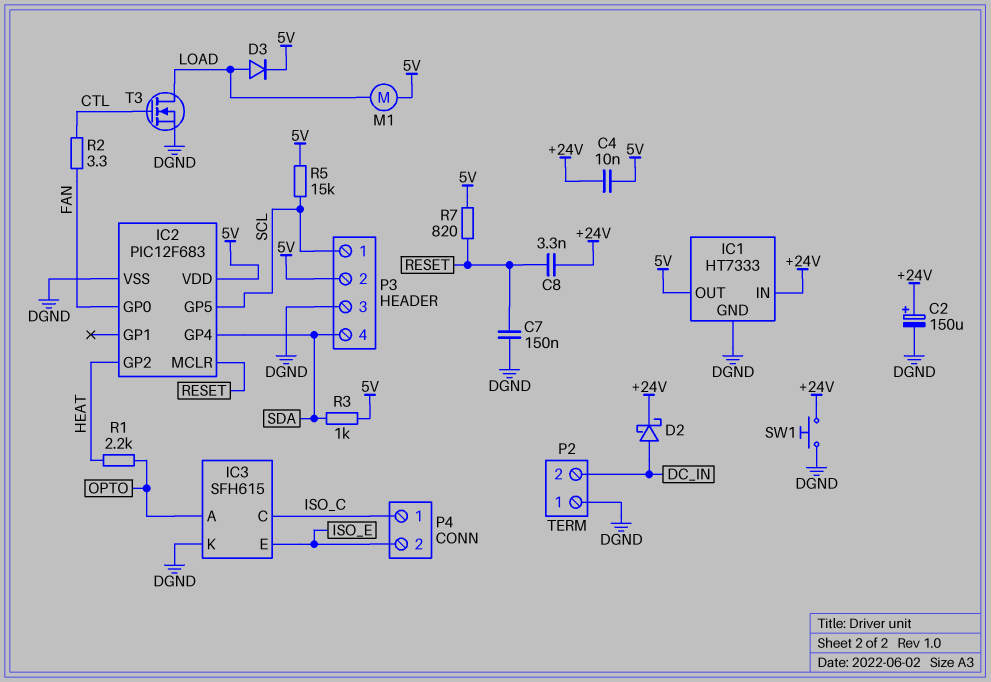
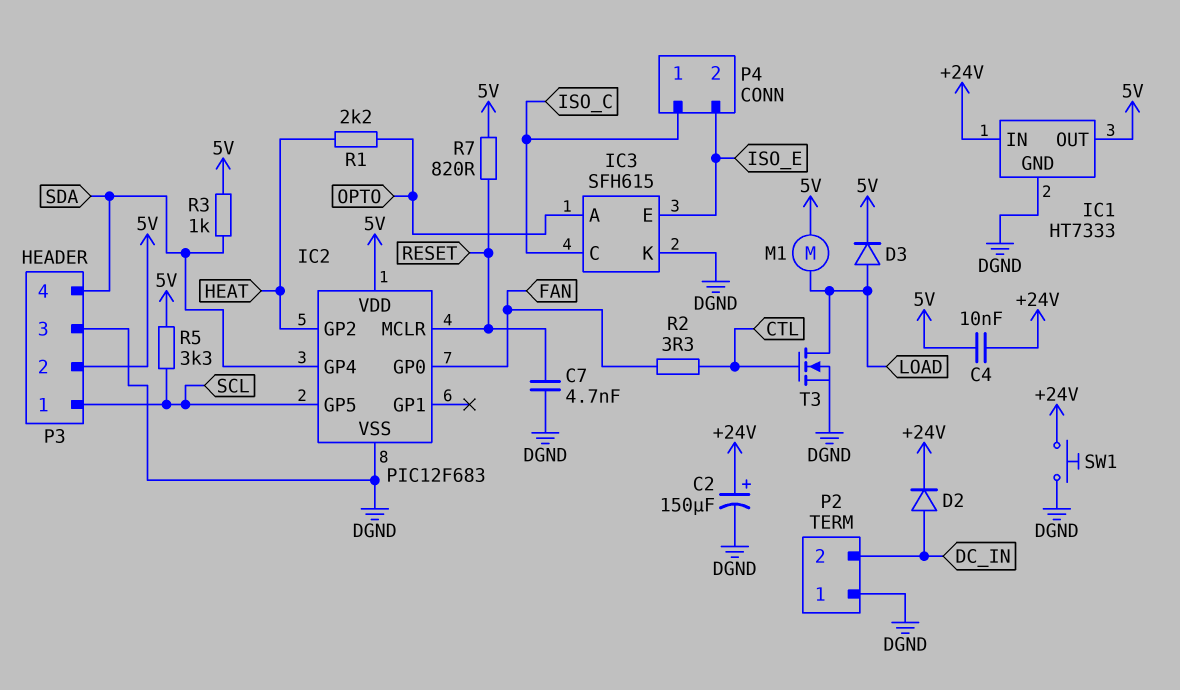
C7: 150nF (DGND, RESET) -> 4.7nF (DGND, RESET)
C8: 3.3nF (+24V, RESET) -> none
D2: schottky (A DC_IN, K +24V) -> diode (A DC_IN, K +24V)
R5: 15k (5V, SCL) -> 3.3k (5V, SCL)

